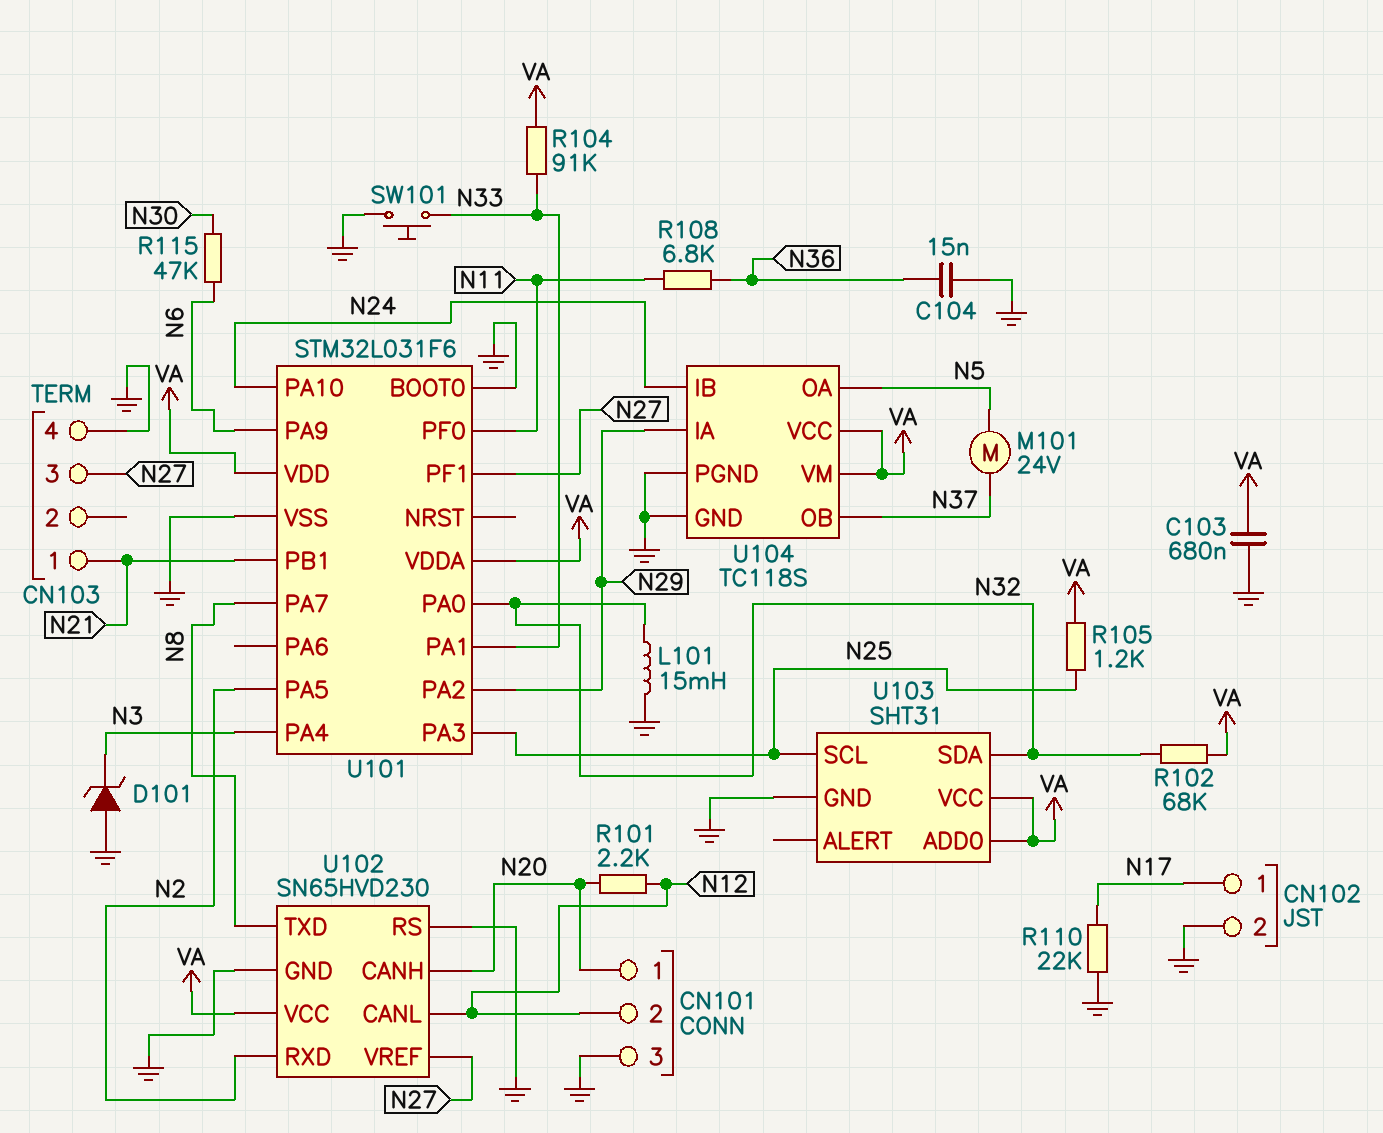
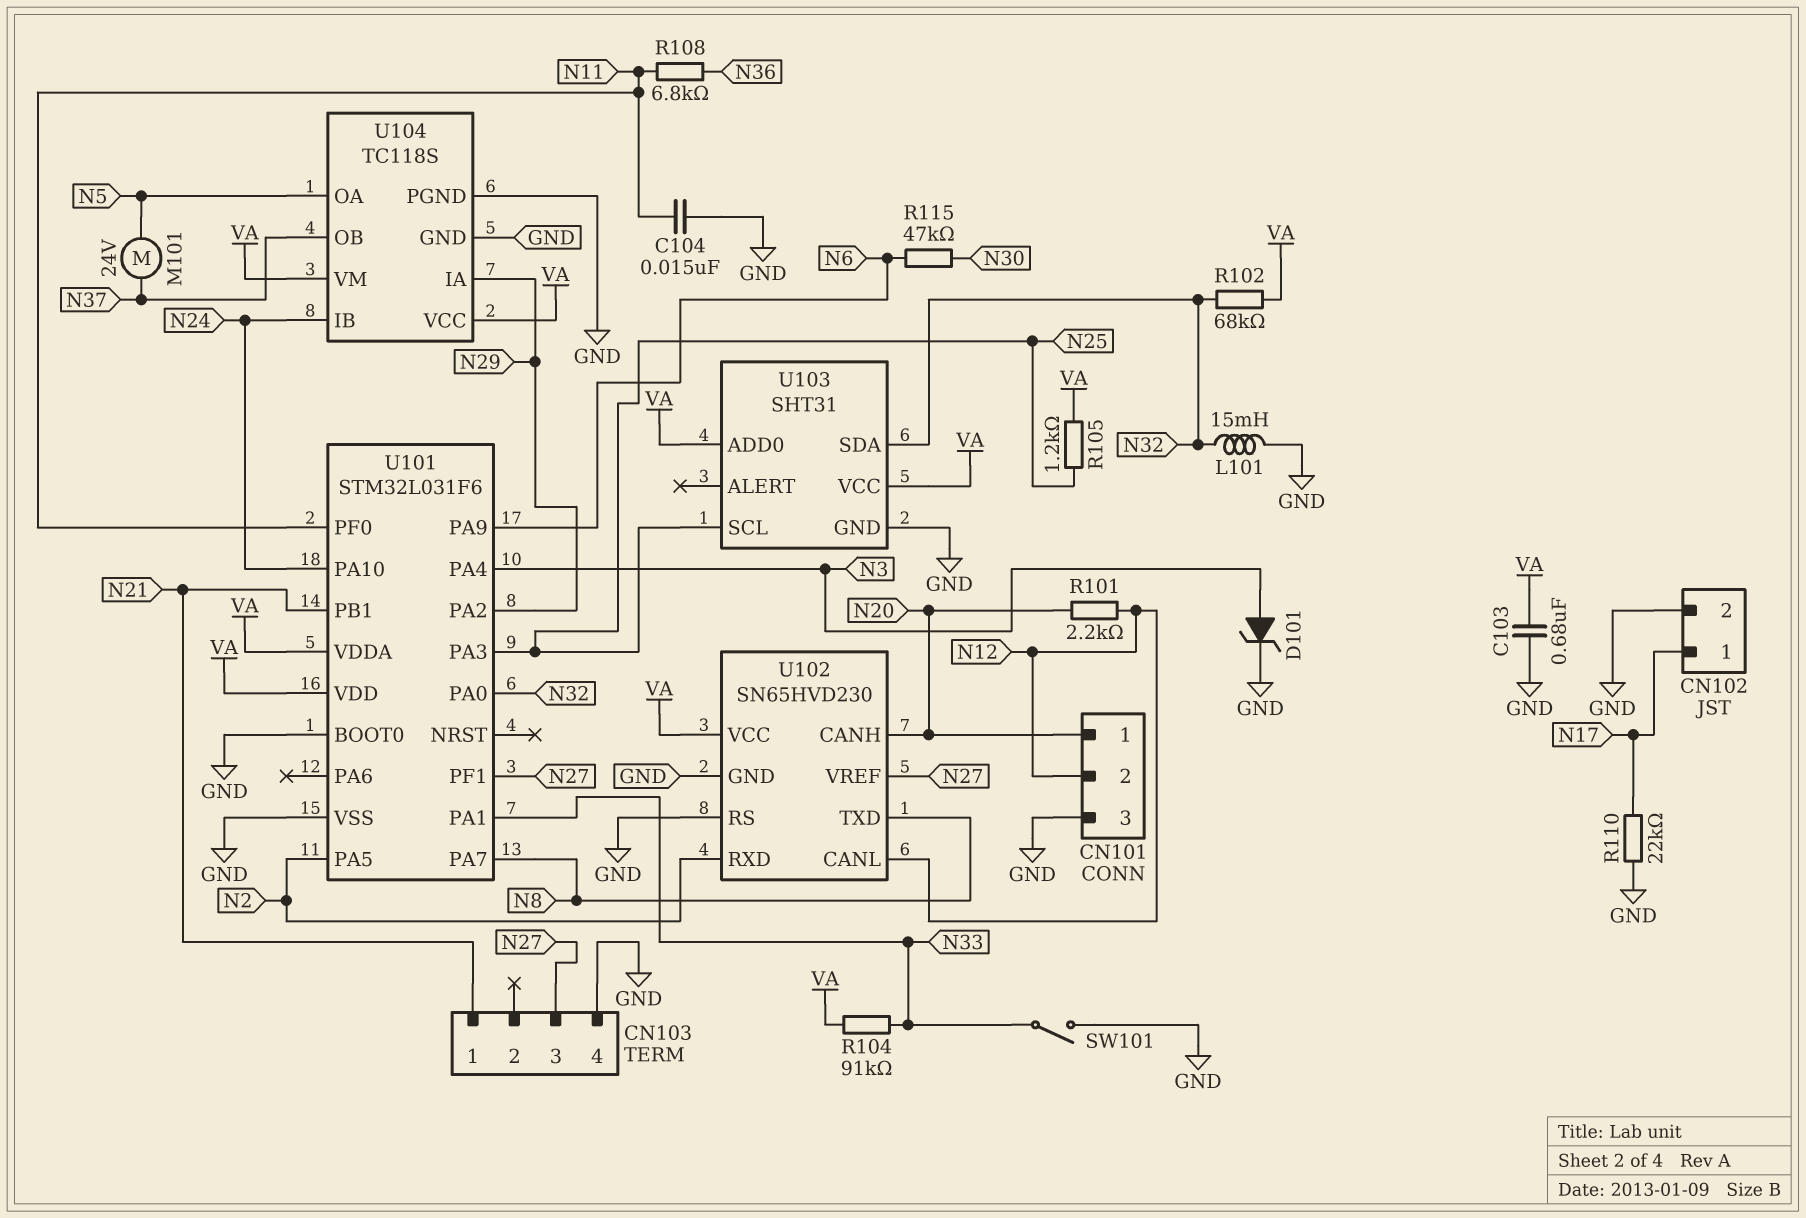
C104: 15nF (GND, N36) -> 15nF (GND, N11)
D101: zener (A GND, K N3) -> zener (A N3, K GND)
SW101: button (GND, N33) -> switch (GND, N33)

